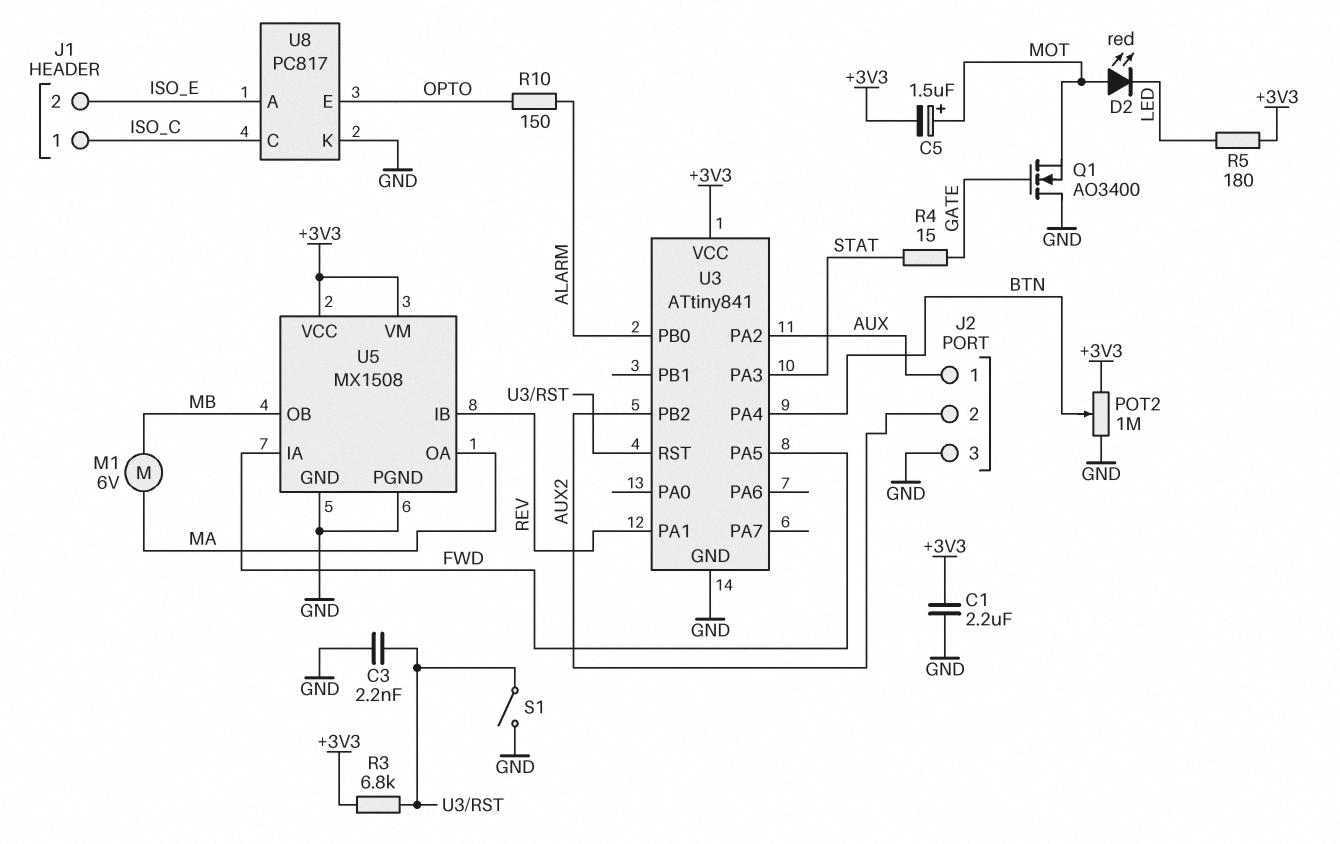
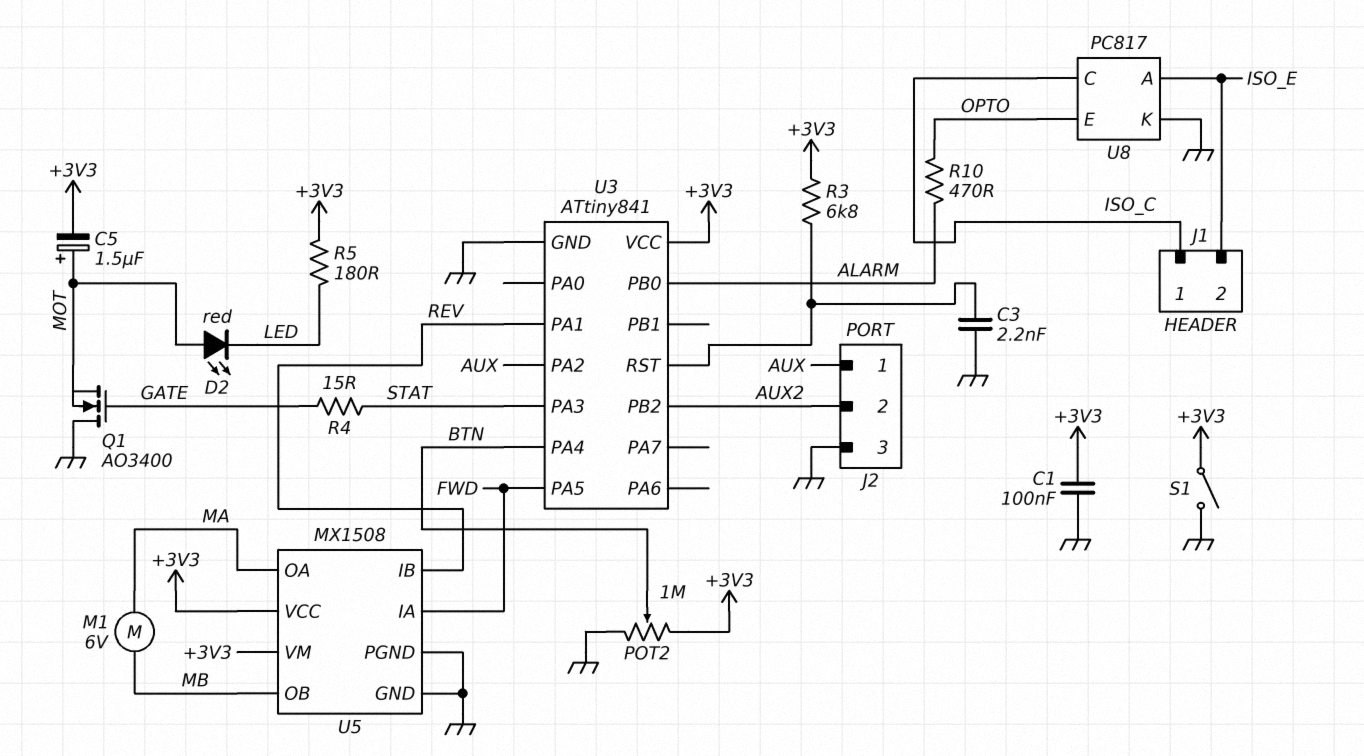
C1: 2.2uF (+3V3, GND) -> 100nF (+3V3, GND)
R10: 150 (ALARM, OPTO) -> 470 (ALARM, OPTO)
S1: switch (GND, U3/RST) -> switch (+3V3, GND)

